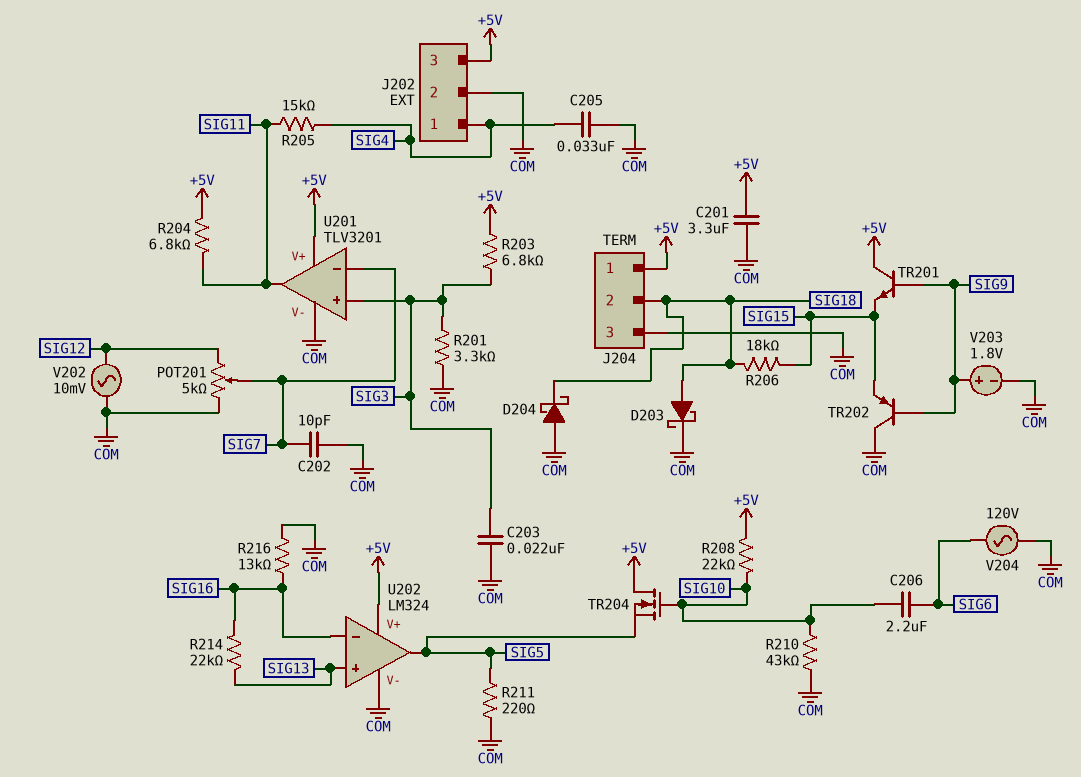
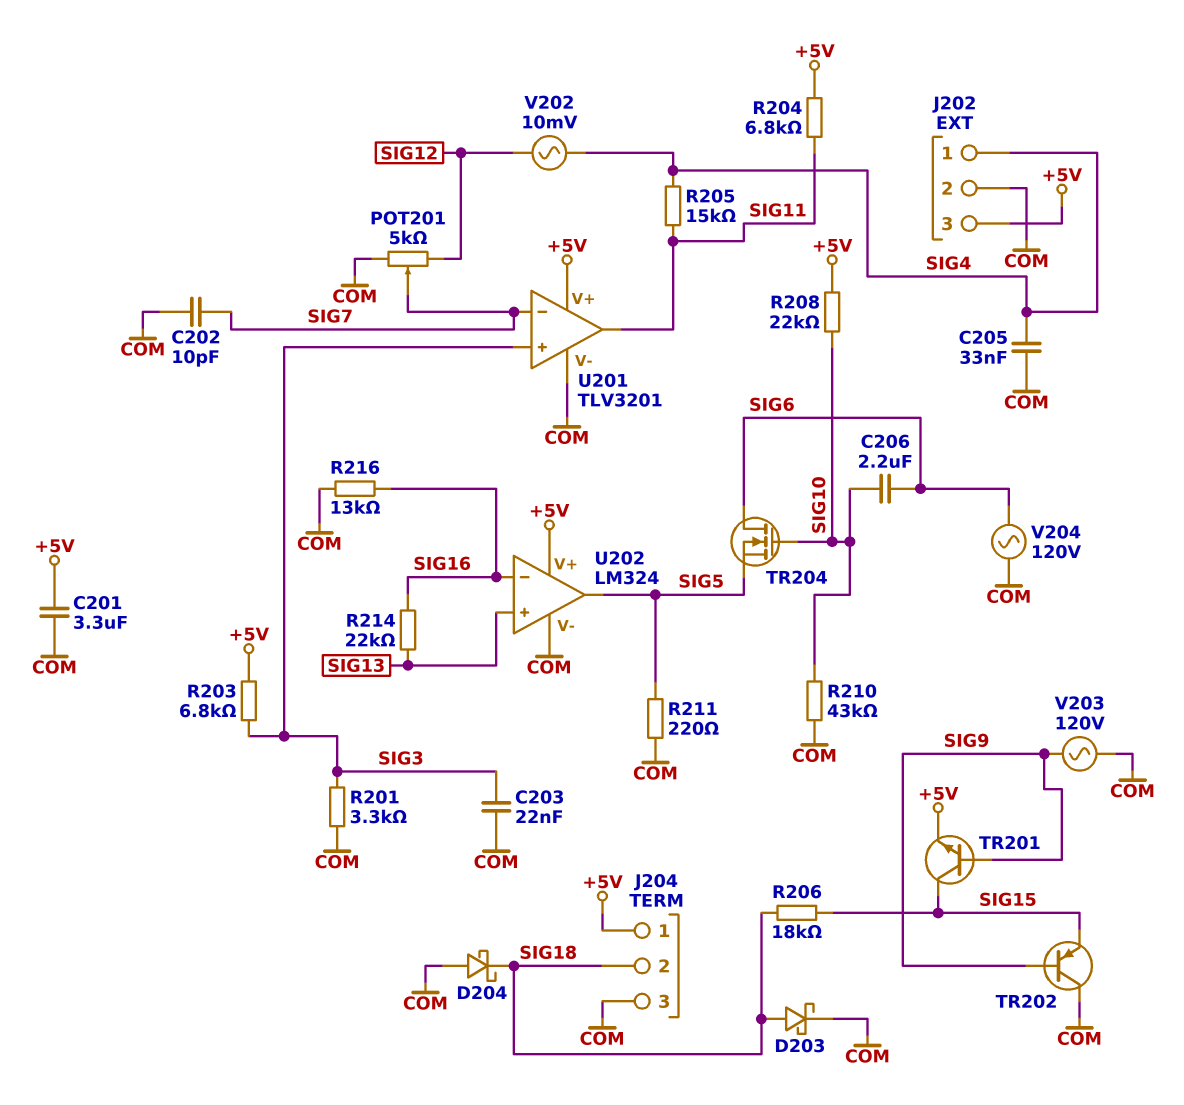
TR201: NPN (B SIG9, C +5V, E SIG15) -> NPN (B SIG9, C SIG15, E +5V)
TR204: NMOS (G SIG10, D +5V, S SIG5) -> NMOS (G SIG10, D SIG6, S SIG5)
V202: AC 10mV (COM, SIG12) -> AC 10mV (SIG4, SIG12)
V203: 1.8V (plus SIG9, minus COM) -> AC 120V (COM, SIG9)

